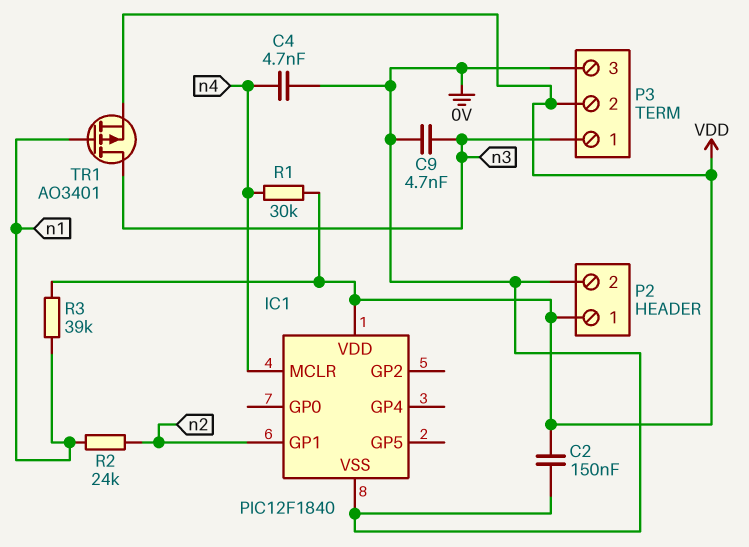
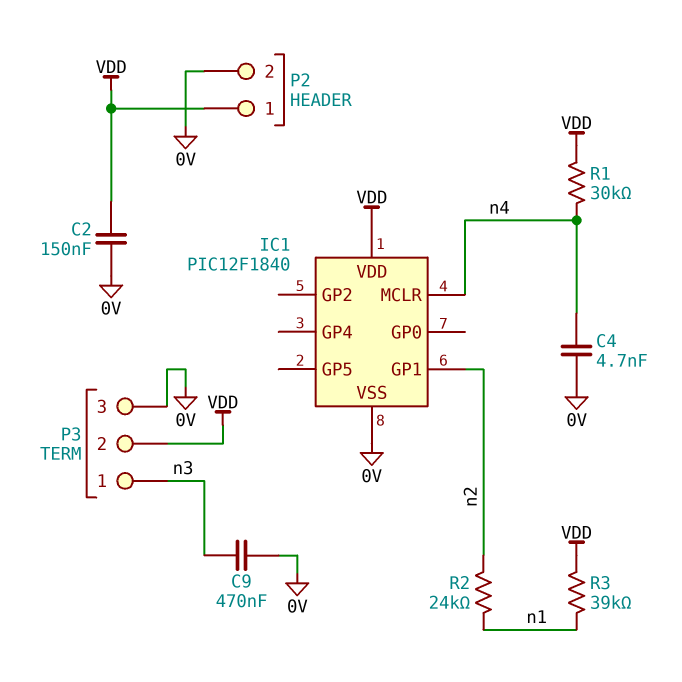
C9: 4.7nF (0V, n3) -> 470nF (0V, n3)
TR1: PMOS AO3401 (G n1, D n3, S VDD) -> none

